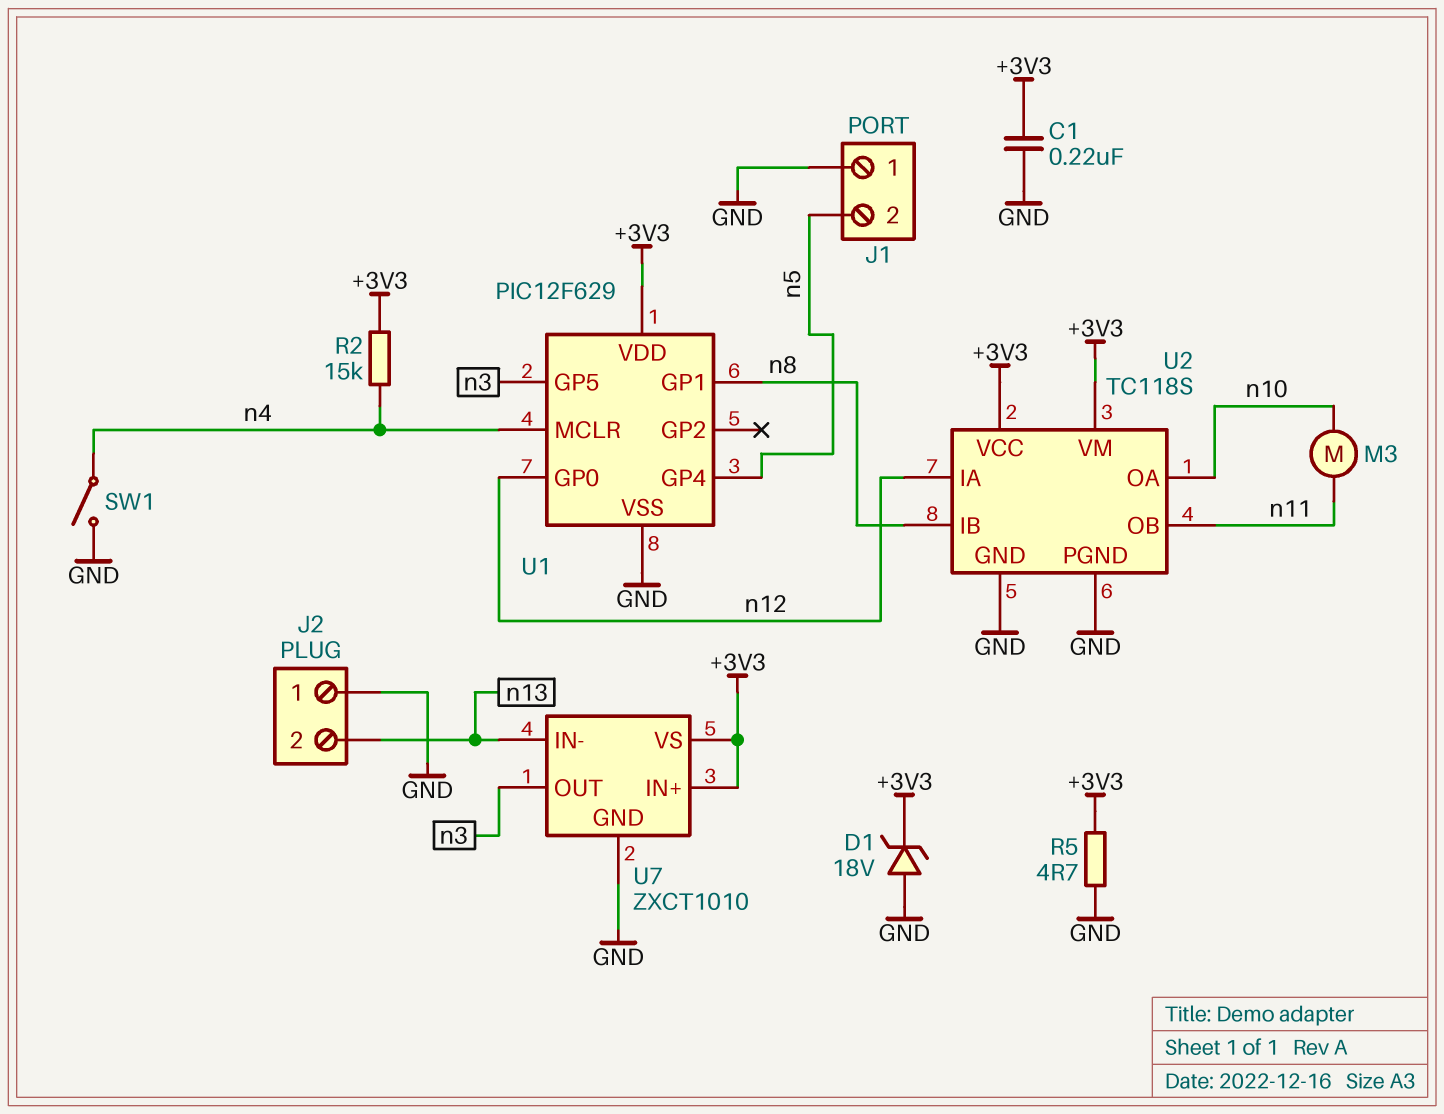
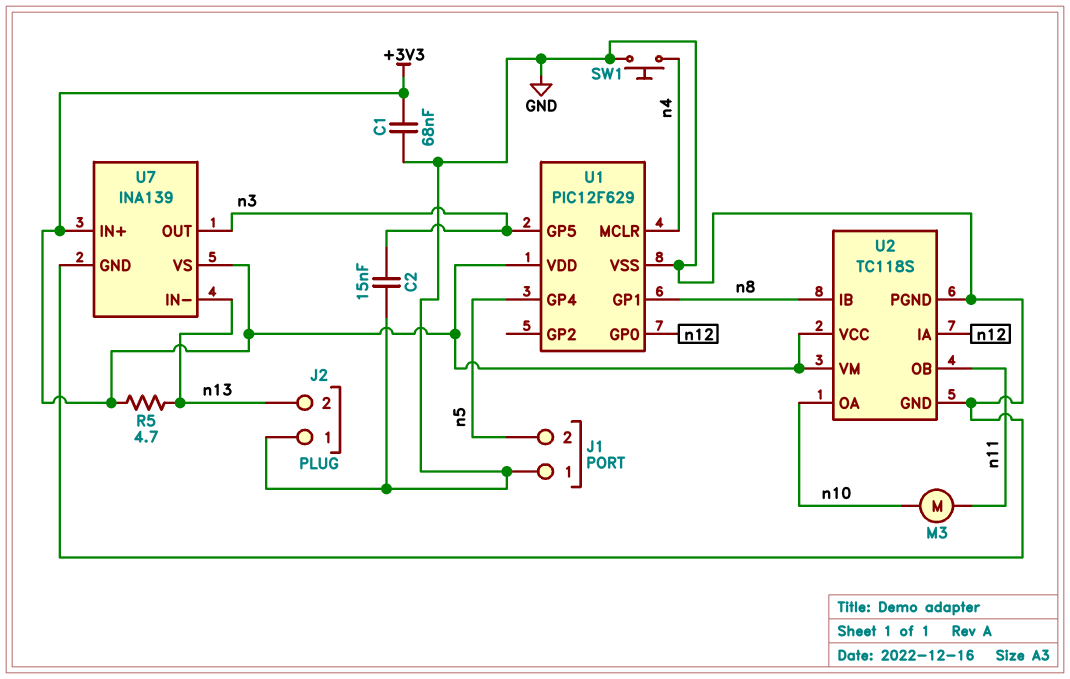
C1: 220nF (+3V3, GND) -> 68nF (+3V3, GND)
C2: none -> 15nF (GND, n3)
D1: zener 18V (A GND, K +3V3) -> none
R2: 15k (+3V3, n4) -> none
R5: 4.7 (+3V3, GND) -> 4.7 (+3V3, n13)
SW1: switch (GND, n4) -> button (GND, n4)
U7: ZXCT1010 -> INA139

